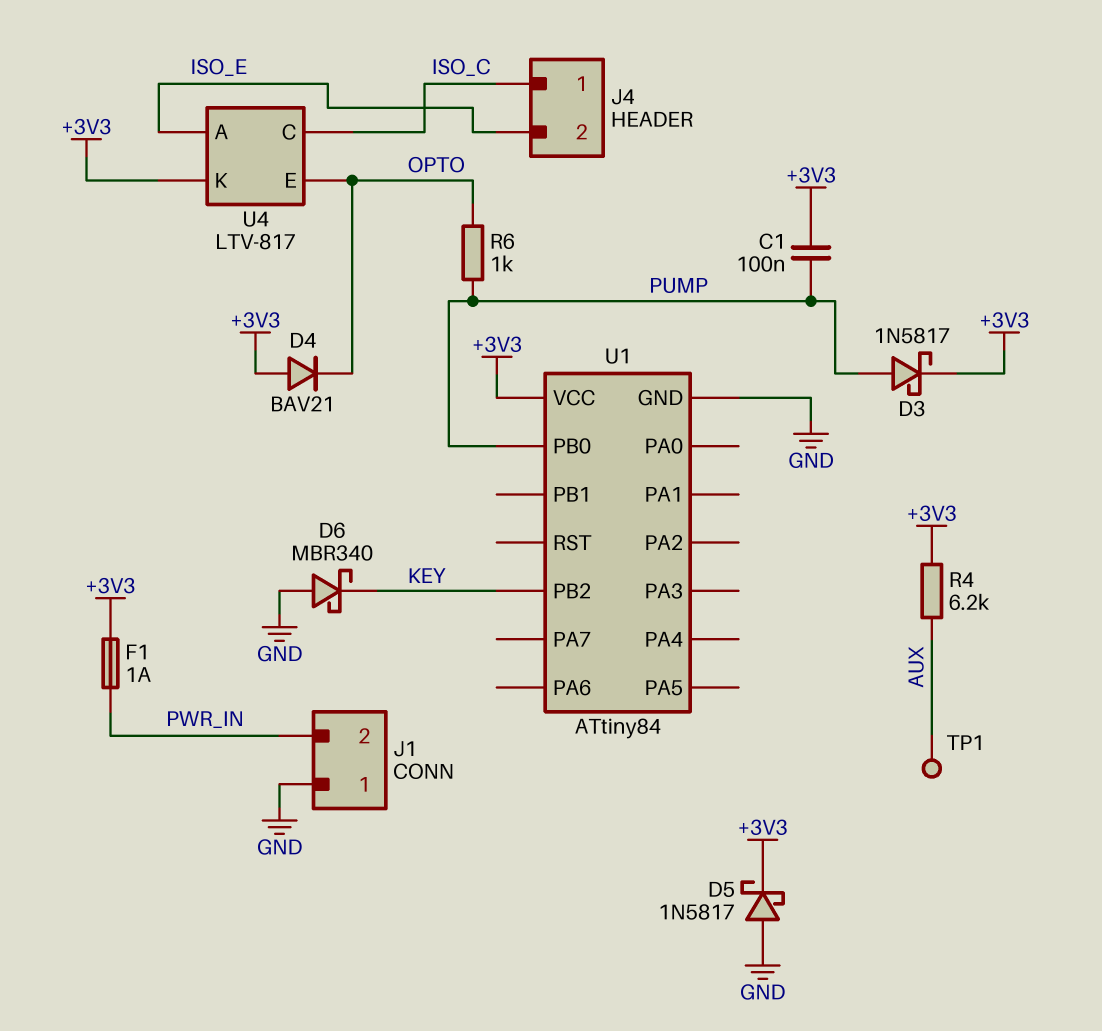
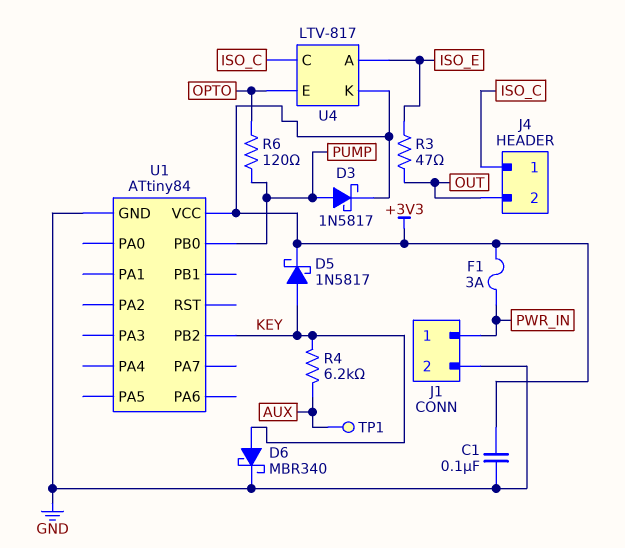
C1: 100nF (+3V3, PUMP) -> 100nF (+3V3, GND)
D4: diode BAV21 (A +3V3, K OPTO) -> none
D5: schottky 1N5817 (A GND, K +3V3) -> schottky 1N5817 (A KEY, K +3V3)
D6: schottky MBR340 (A GND, K KEY) -> schottky MBR340 (A KEY, K GND)
F1: 1A (+3V3, PWR_IN) -> 3A (+3V3, PWR_IN)
J1 pin 1: GND -> PWR_IN
J1 pin 2: PWR_IN -> GND
J4 pin 2: ISO_E -> OUT
R3: none -> 47 (ISO_E, OUT)
R4: 6.2k (+3V3, AUX) -> 6.2k (AUX, KEY)
R6: 1k (OPTO, PUMP) -> 120 (OPTO, PUMP)

